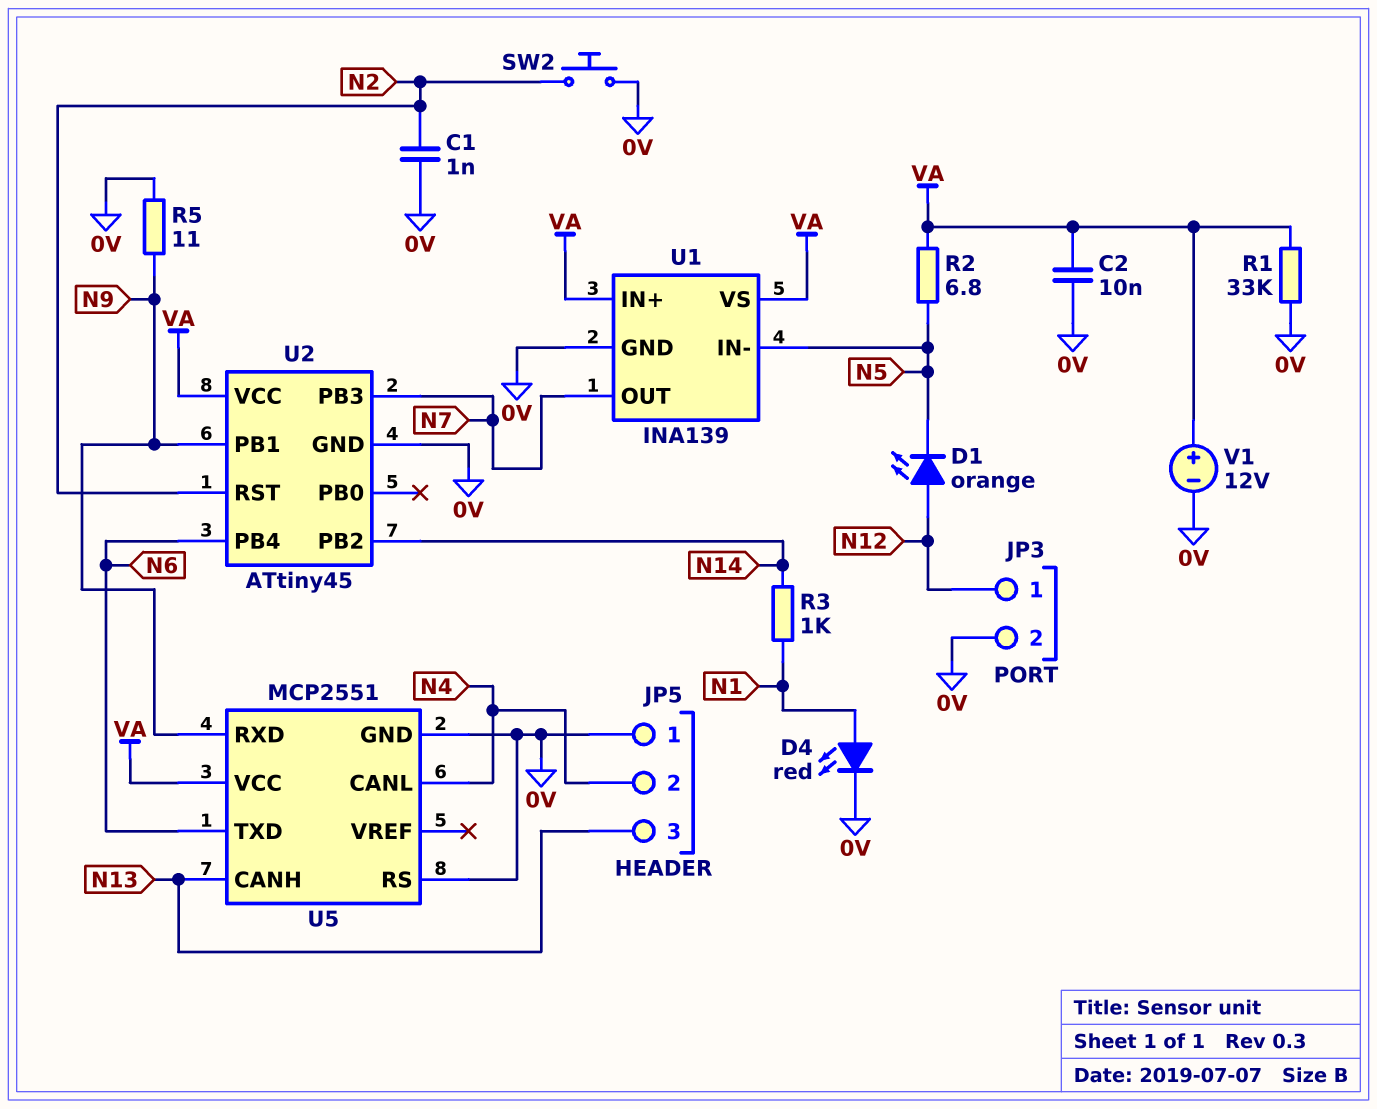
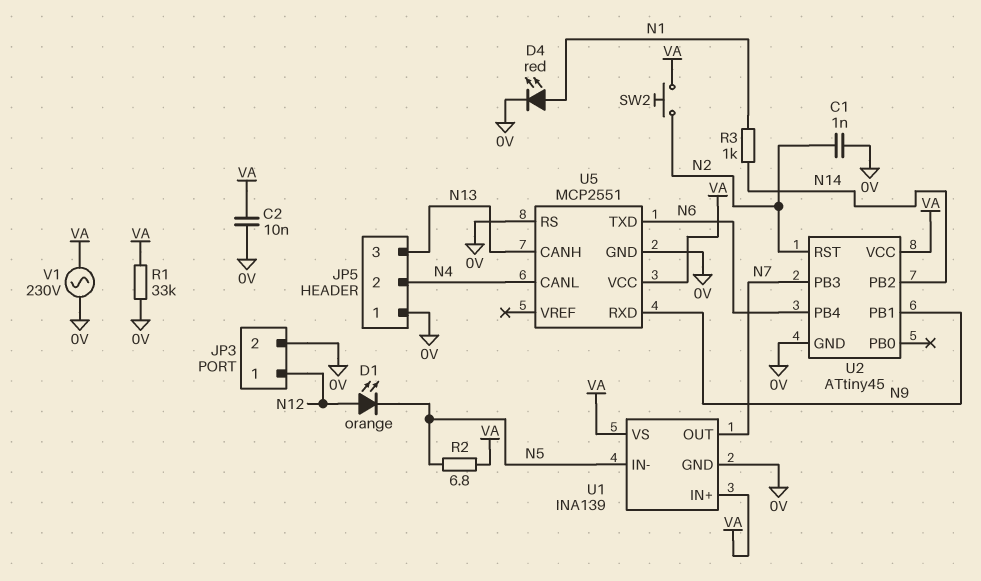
R5: 11 (0V, N9) -> none
SW2: button (0V, N2) -> button (N2, VA)
V1: 12V (plus VA, minus 0V) -> AC 230V (0V, VA)

